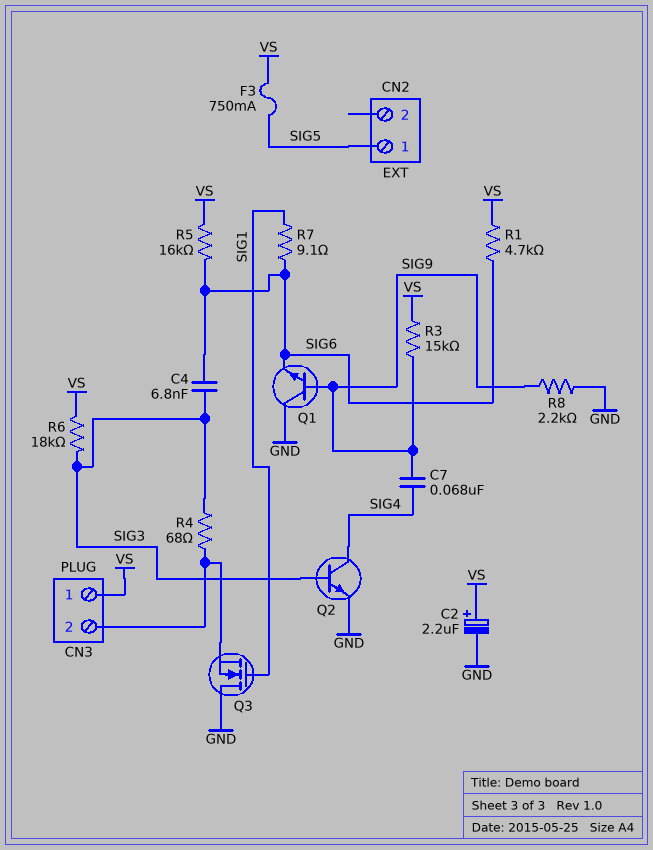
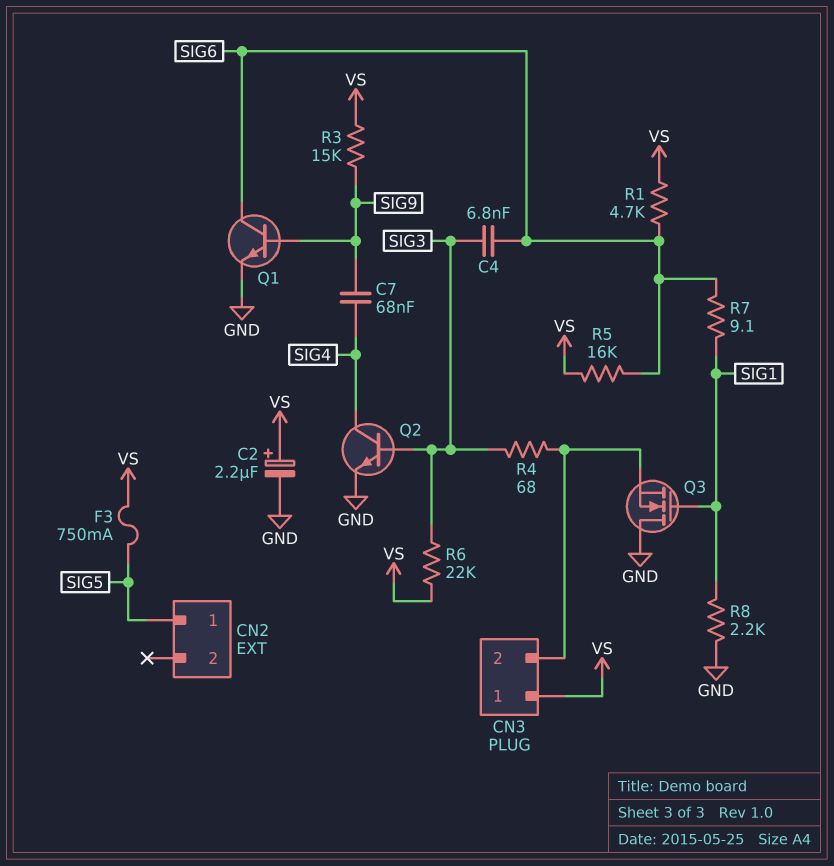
Q1: NPN (B SIG9, C GND, E SIG6) -> NPN (B SIG9, C SIG6, E GND)
R6: 18k (SIG3, VS) -> 22k (SIG3, VS)
R8: 2.2k (GND, SIG9) -> 2.2k (GND, SIG1)

